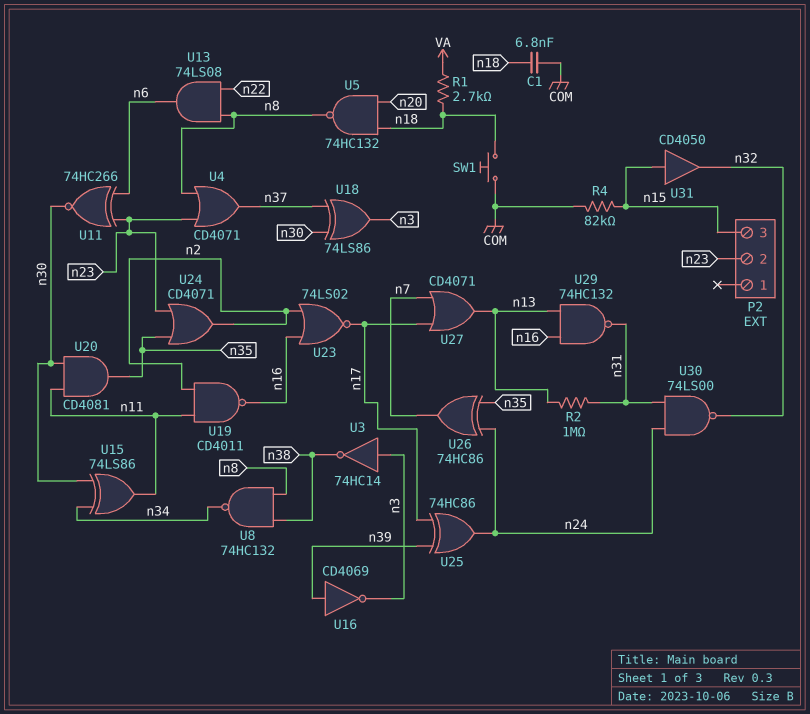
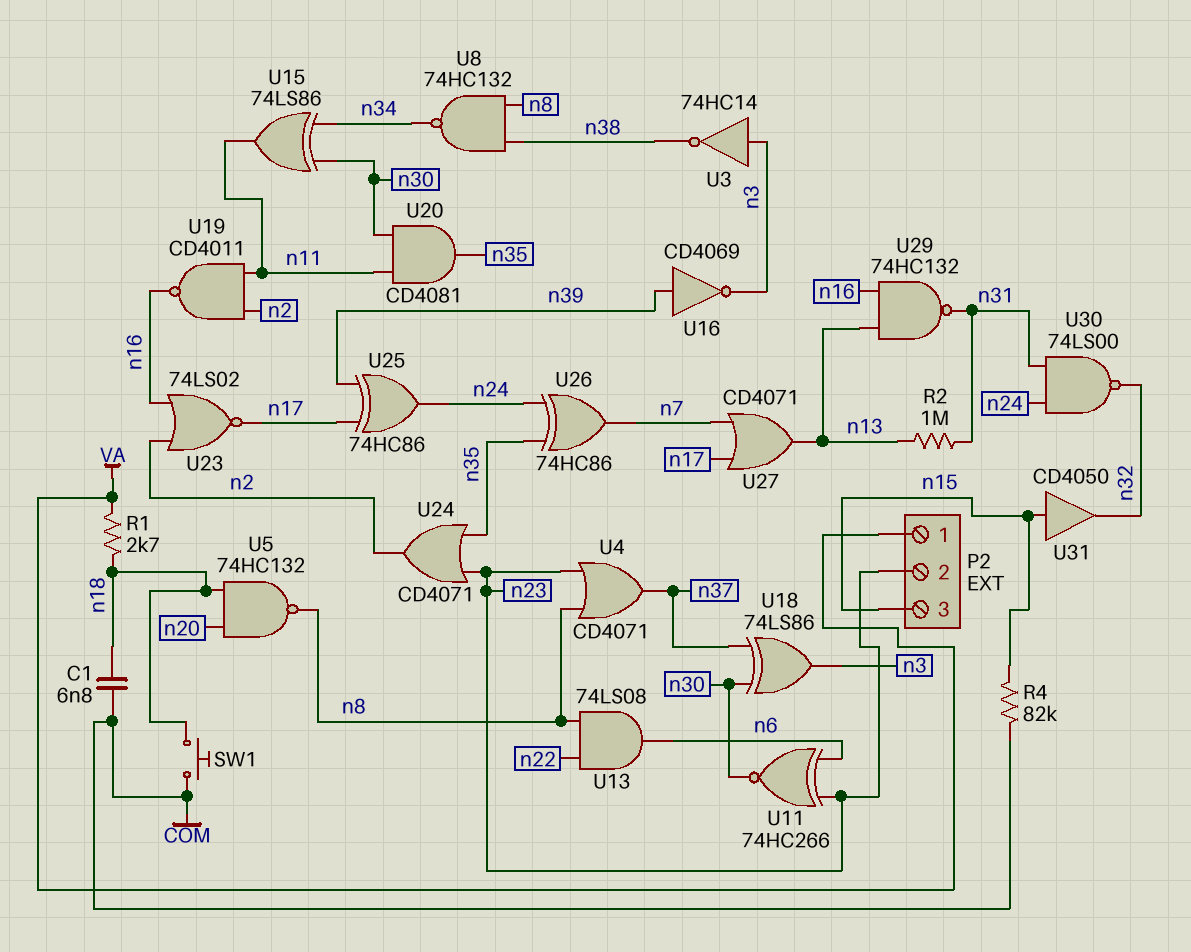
P2 pin 1: none -> VA

